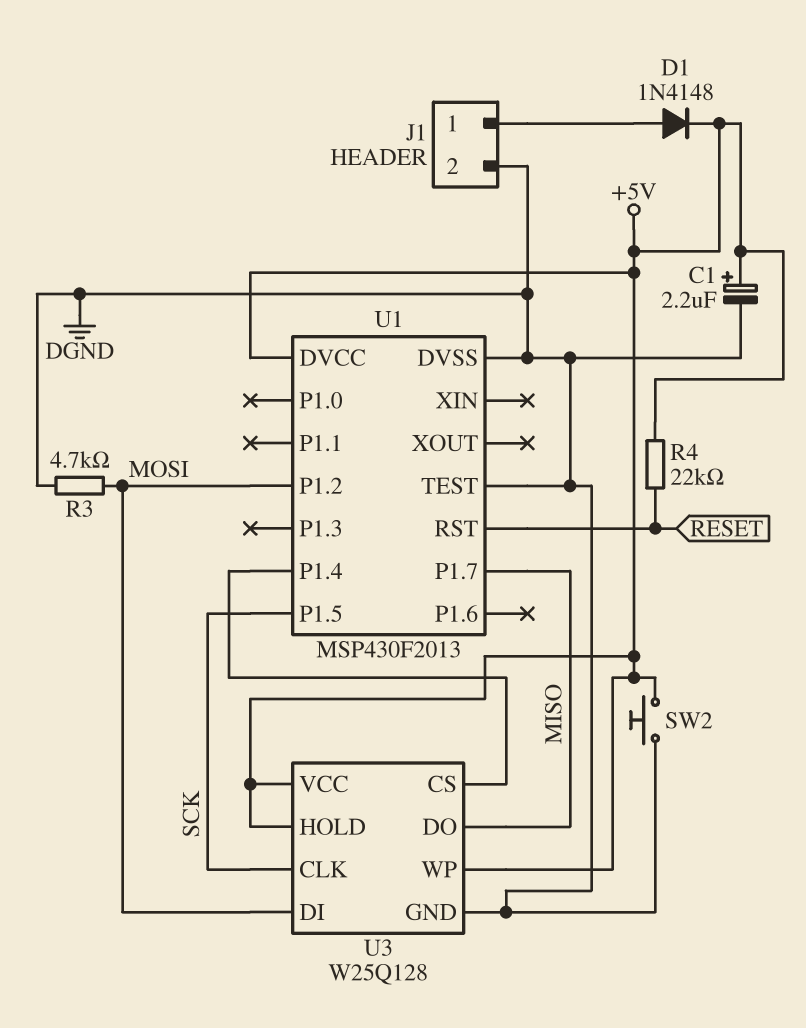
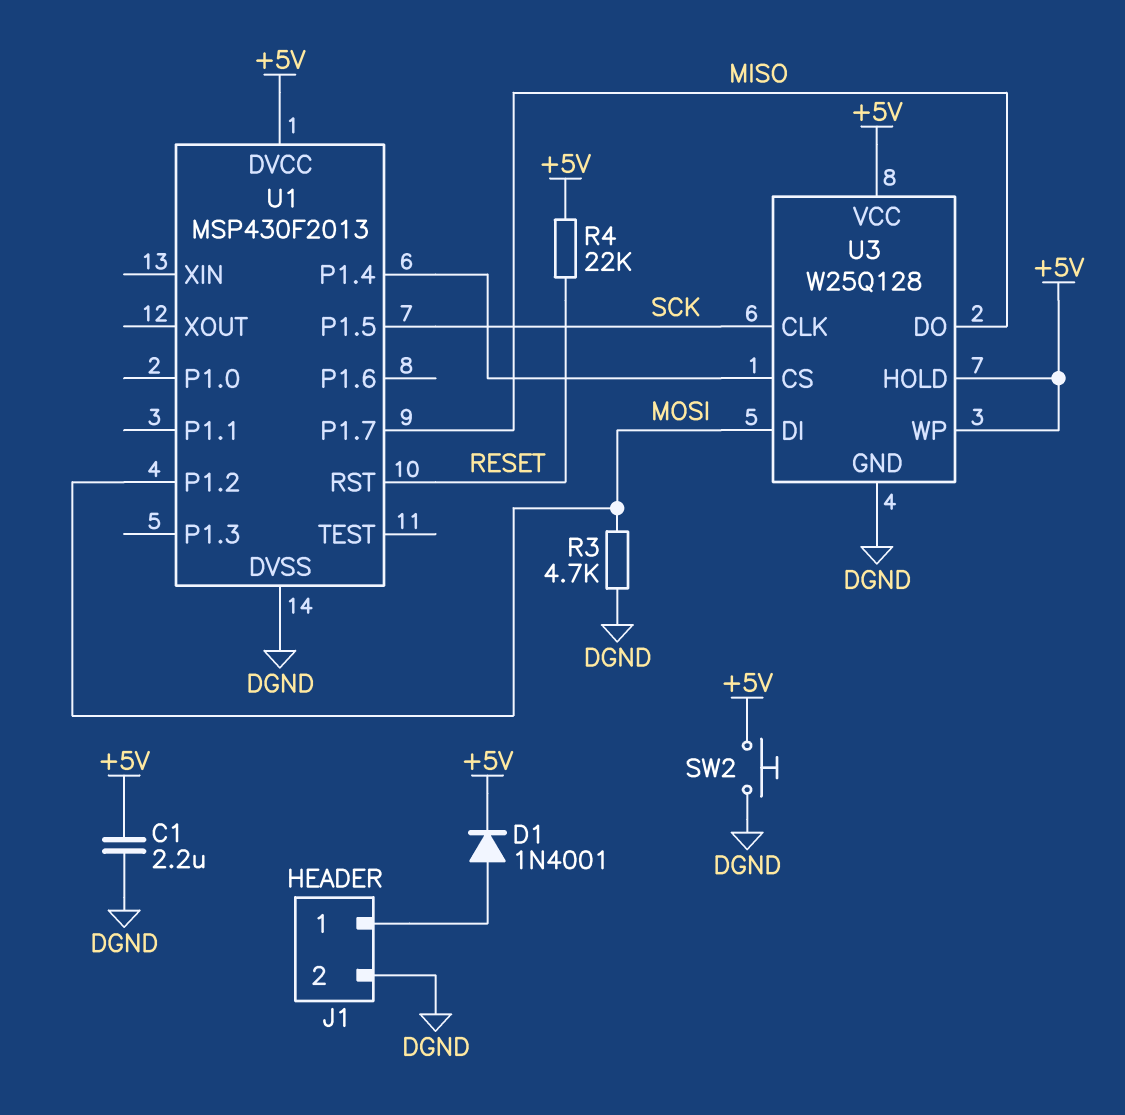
C1: 2.2uF (plus +5V, minus DGND) -> 2.2uF (+5V, DGND)
D1: diode 1N4148 (A J1/1, K +5V) -> diode 1N4001 (A J1/1, K +5V)
U1 pin TEST: DGND -> none

